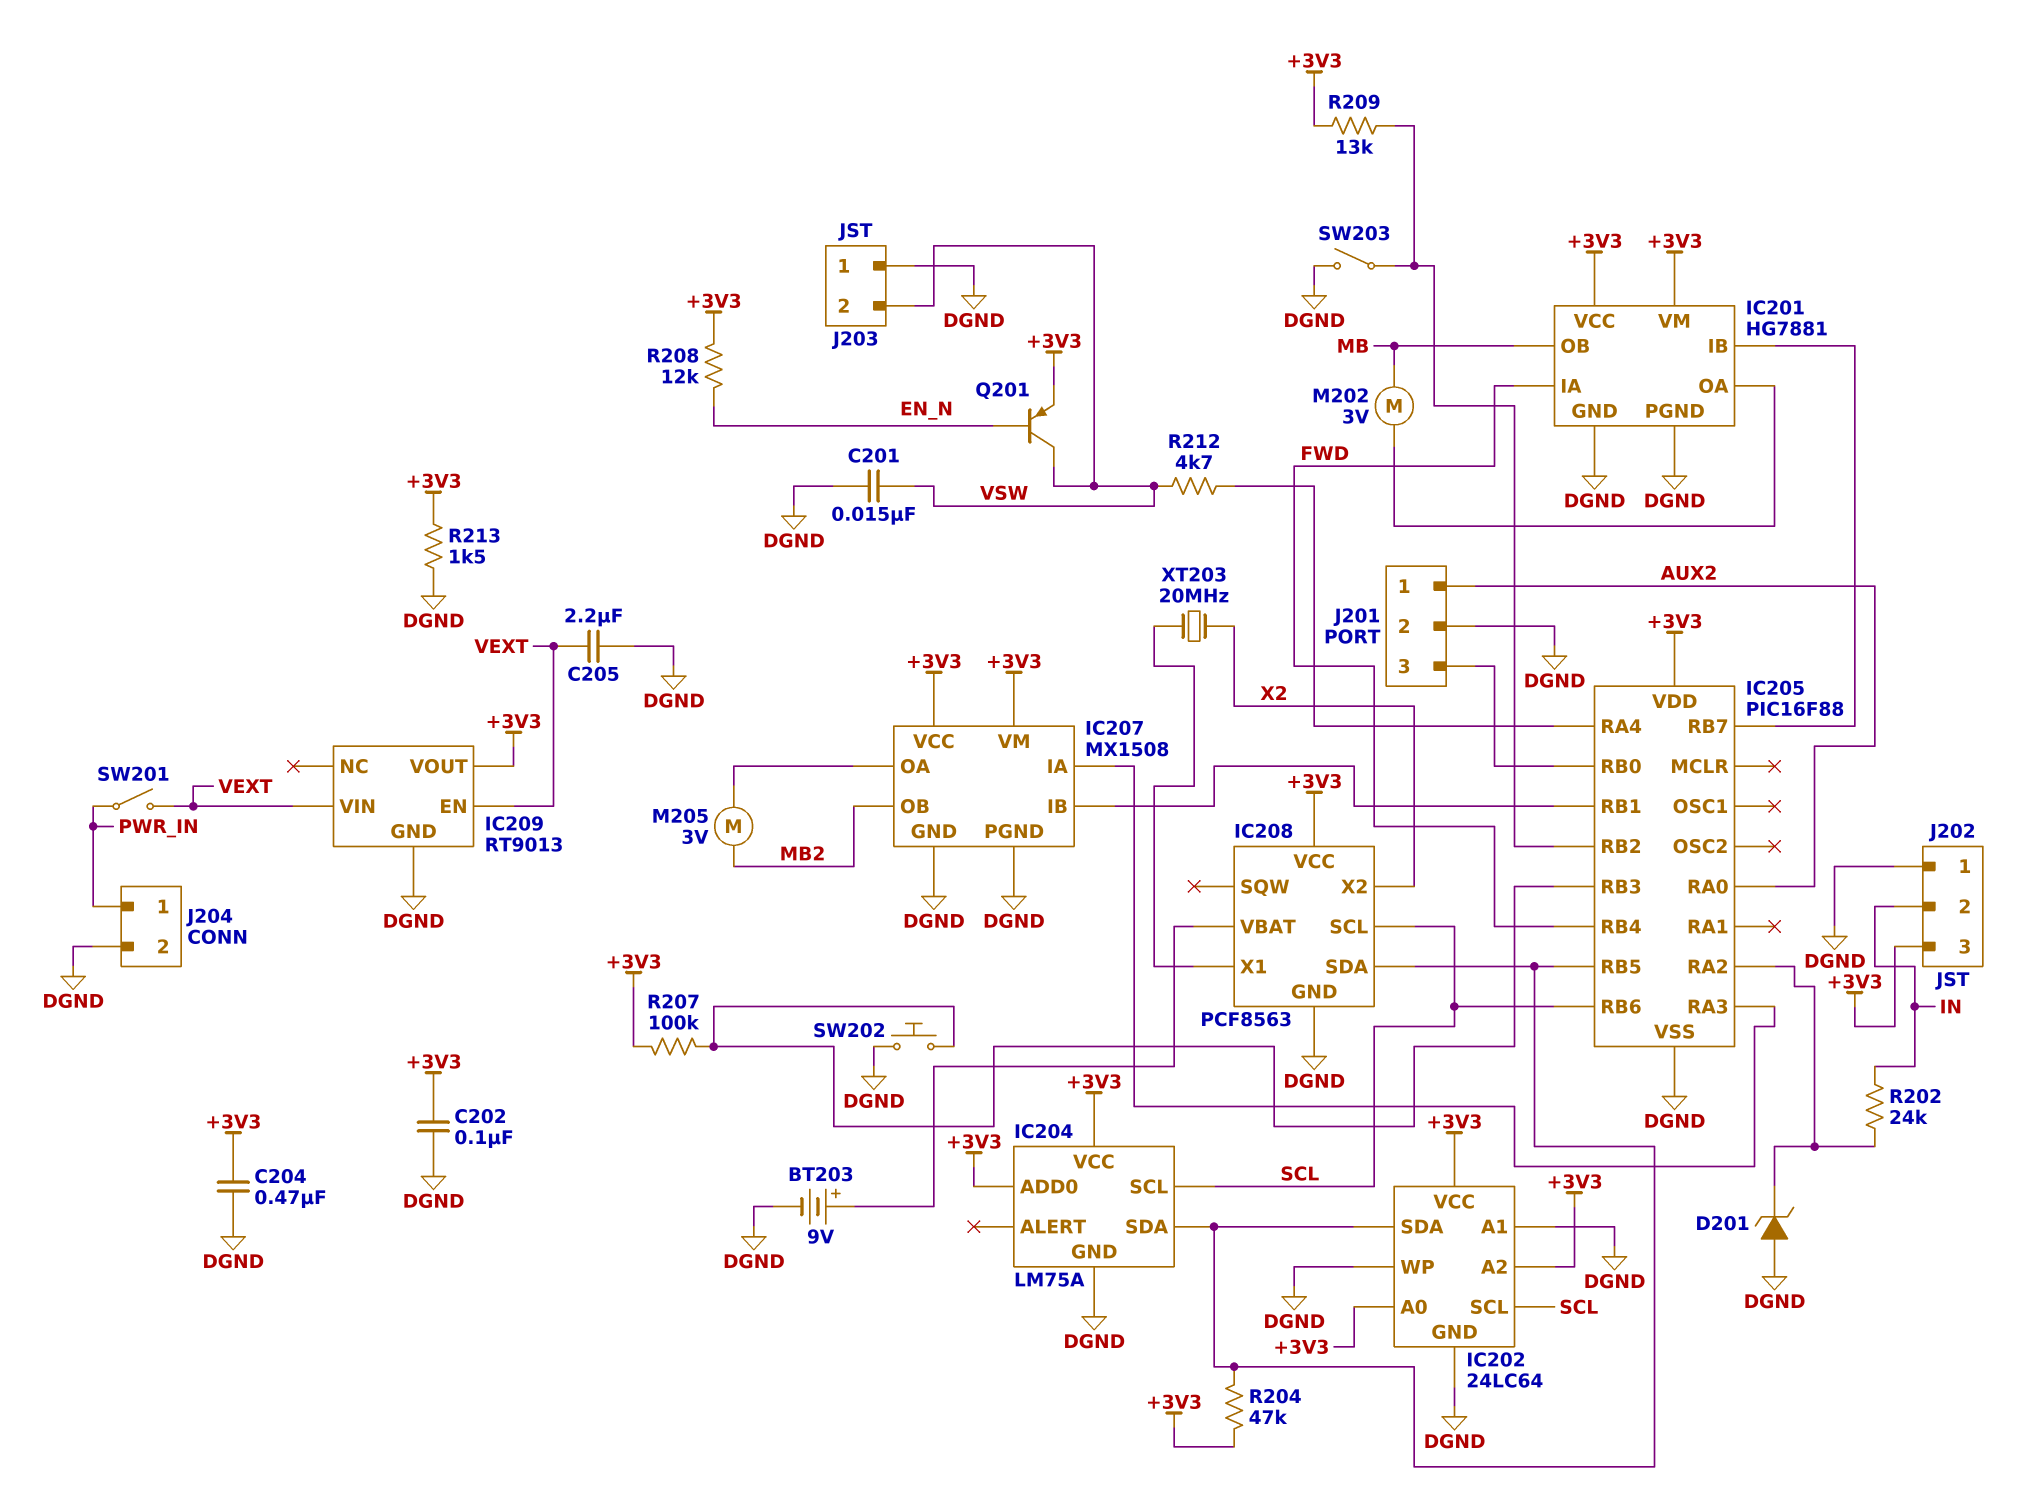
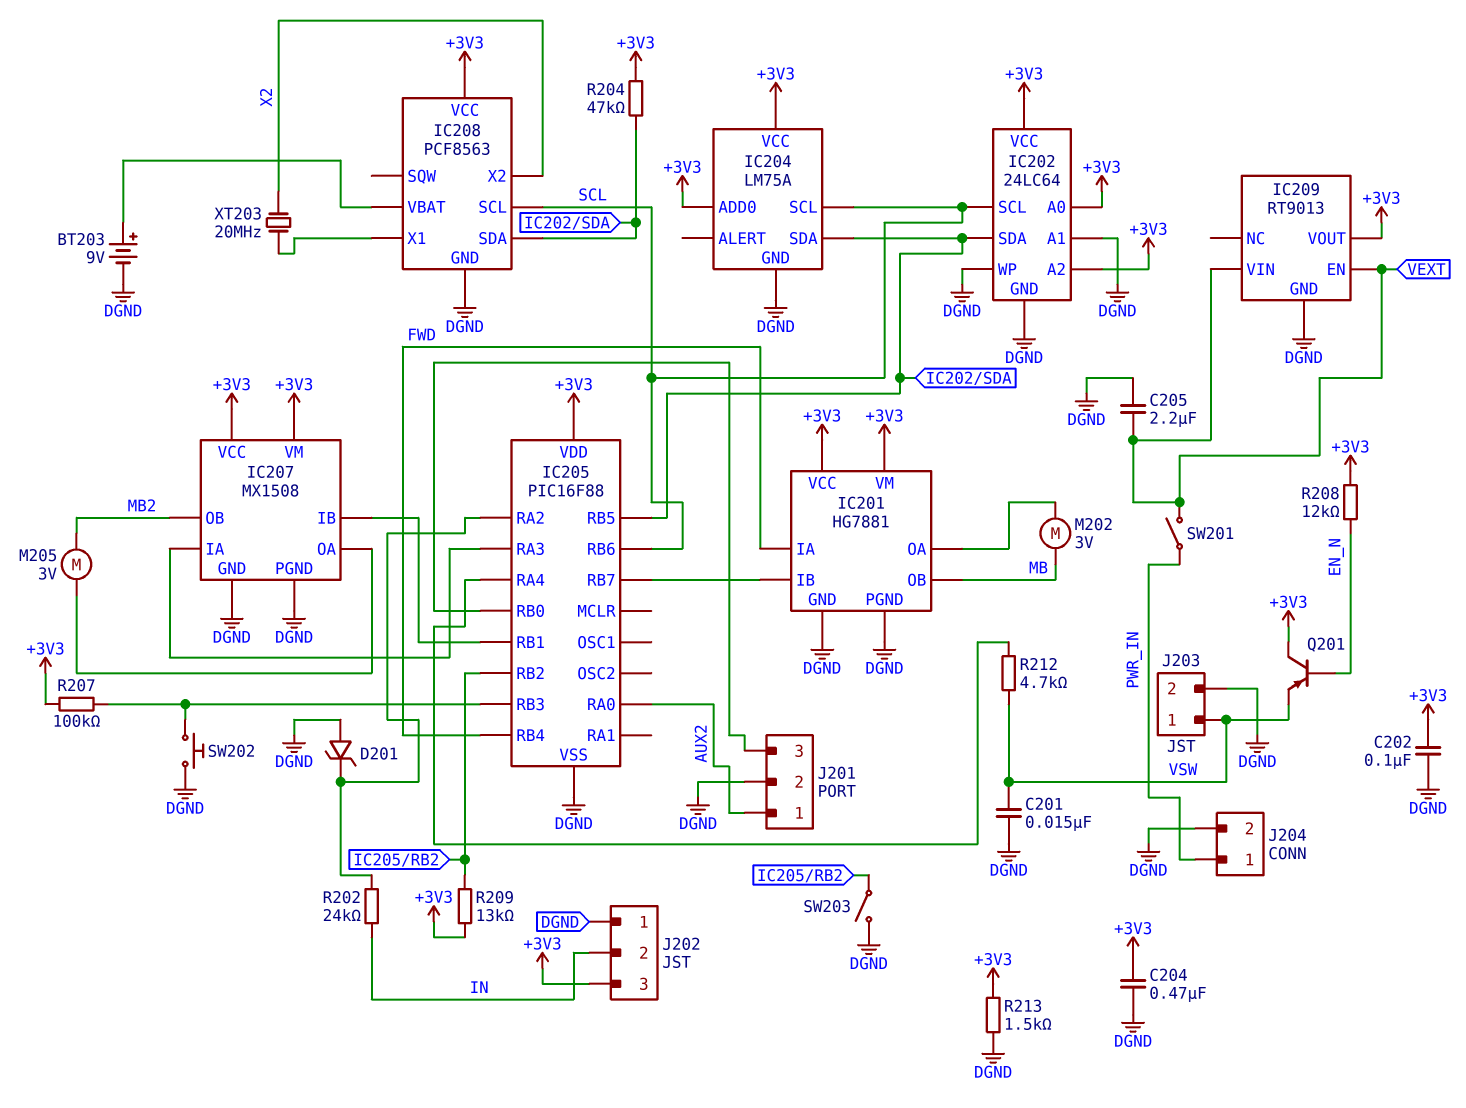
J203 pin 1: DGND -> VSW
J203 pin 2: VSW -> DGND
Q201: PNP (B EN_N, C VSW, E +3V3) -> PNP (B EN_N, C +3V3, E VSW)

